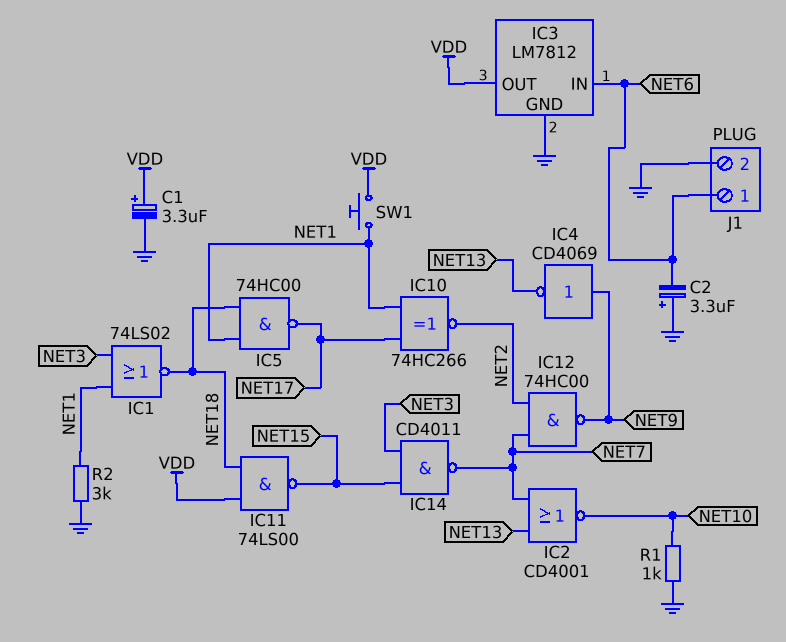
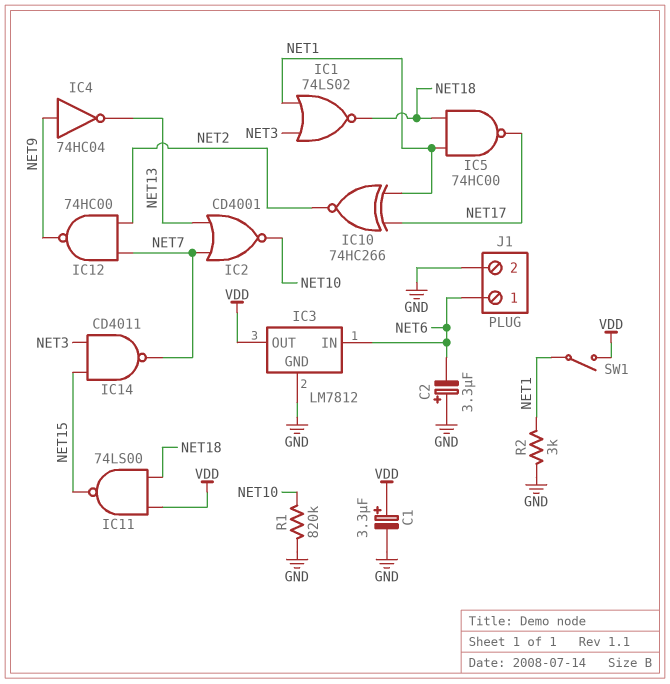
IC4: NOT CD4069 (in NET9, out NET13) -> NOT 74HC04 (in NET9, out NET13)
R1: 1k (GND, NET10) -> 820k (GND, NET10)
SW1: button (NET1, VDD) -> switch (NET1, VDD)

